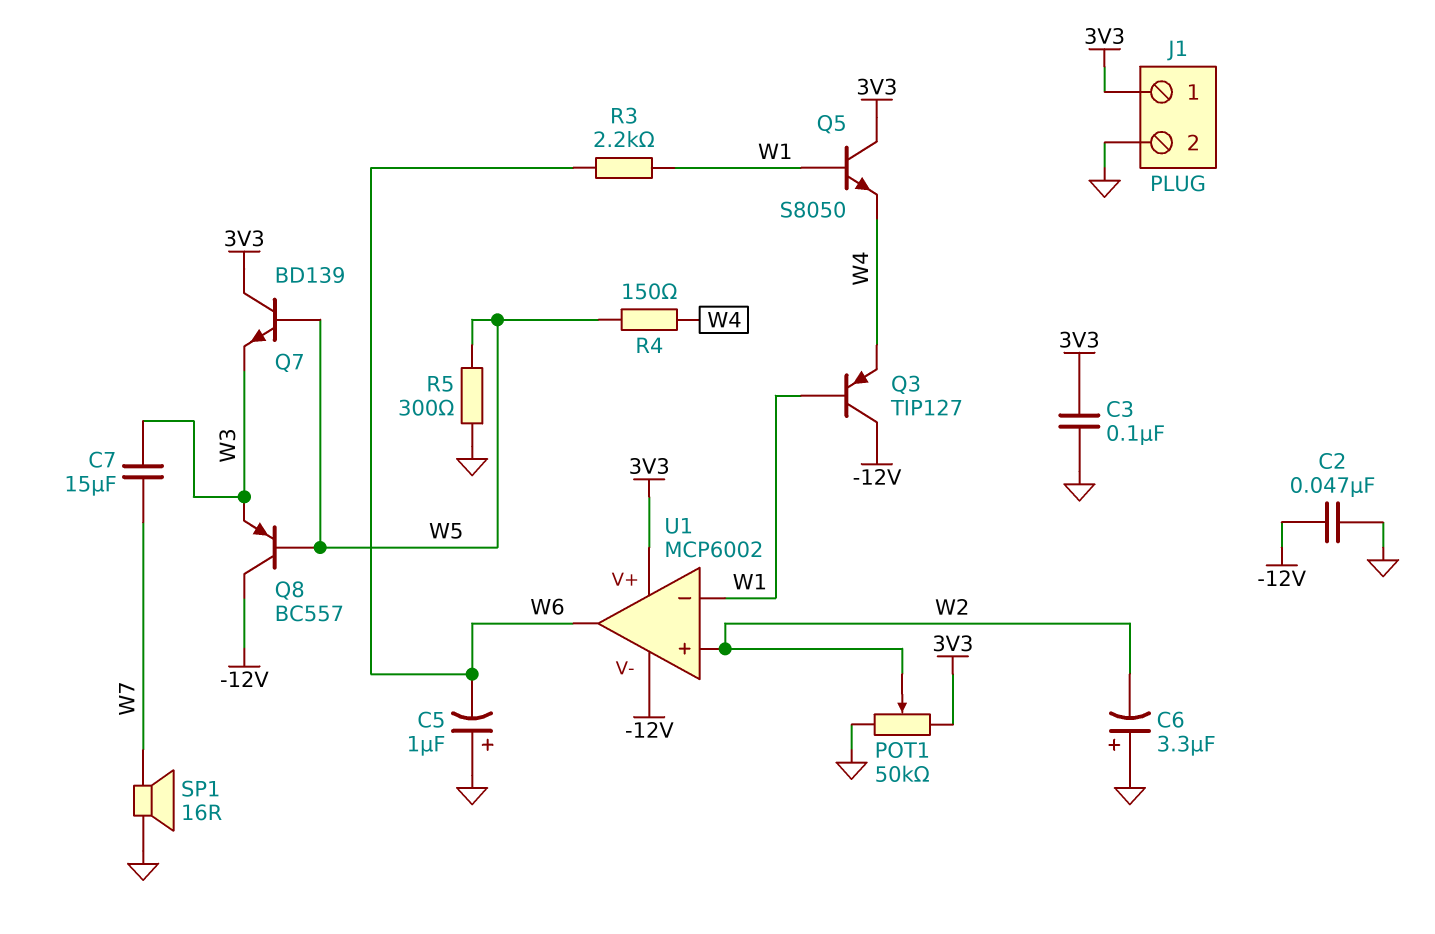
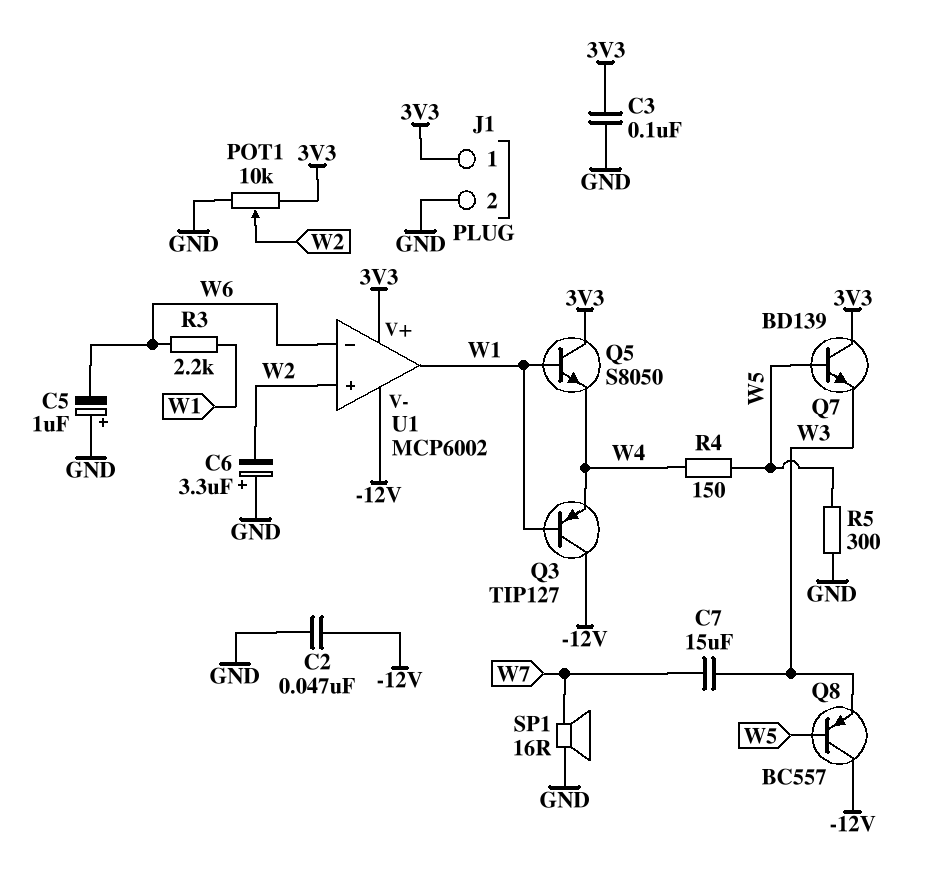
POT1: 50k (3V3, GND, wiper W2) -> 10k (3V3, GND, wiper W2)
U1 pin in-: W1 -> W6
U1 pin out: W6 -> W1

